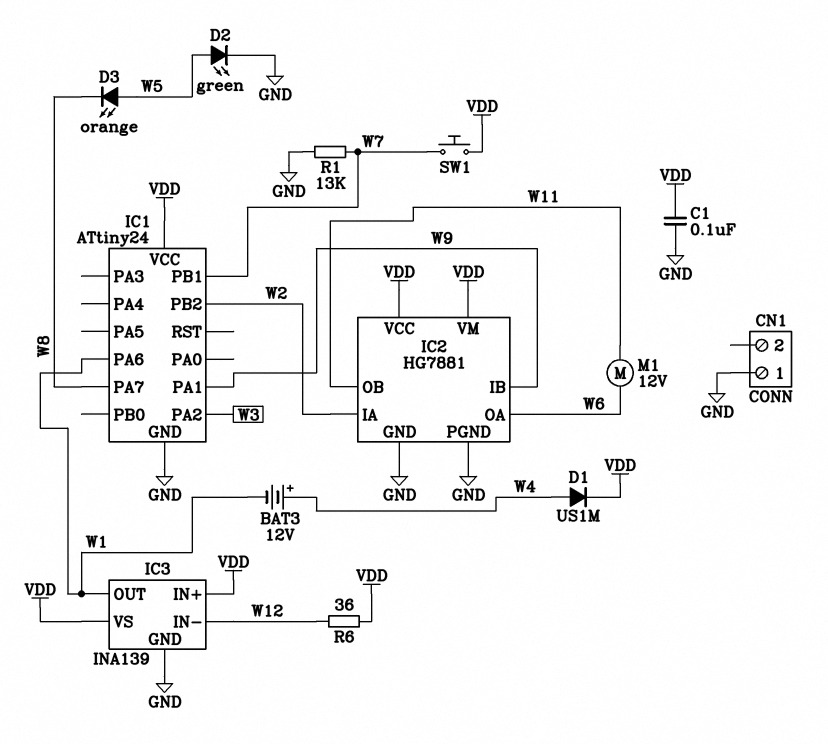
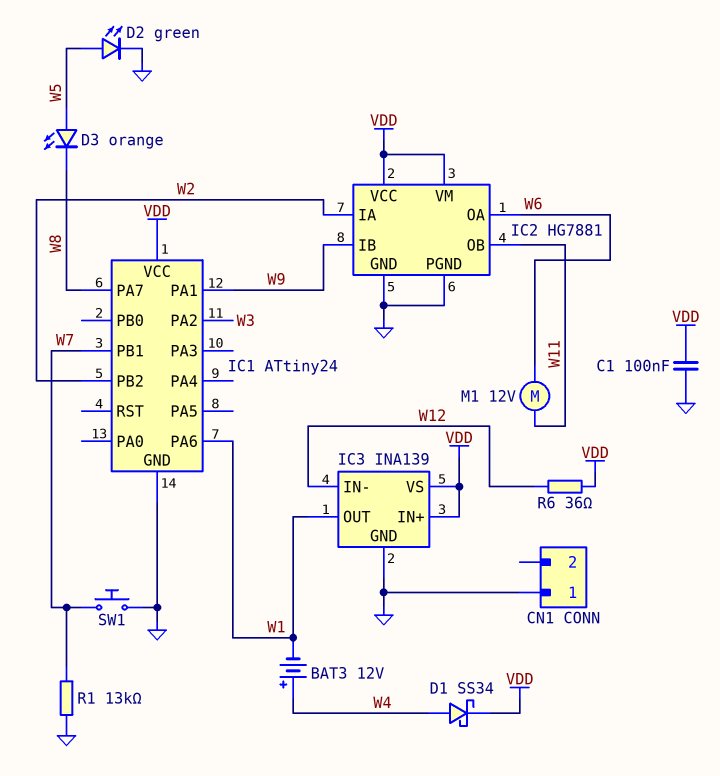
D1: diode US1M (A W4, K VDD) -> schottky SS34 (A W4, K VDD)
SW1: button (VDD, W7) -> button (GND, W7)

